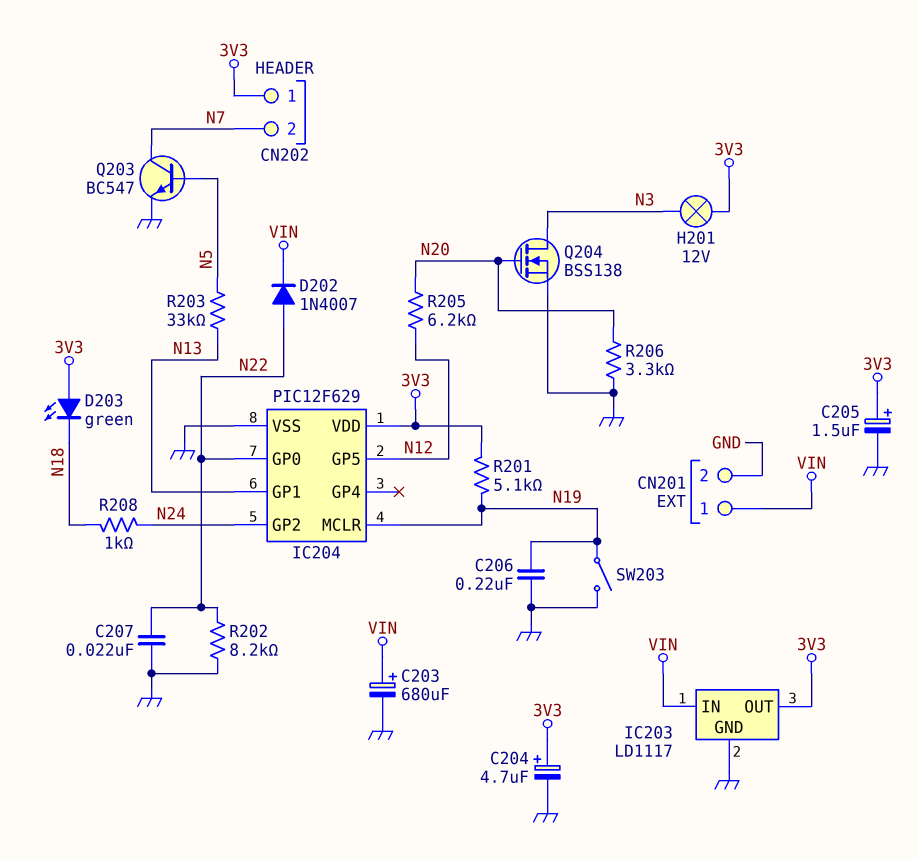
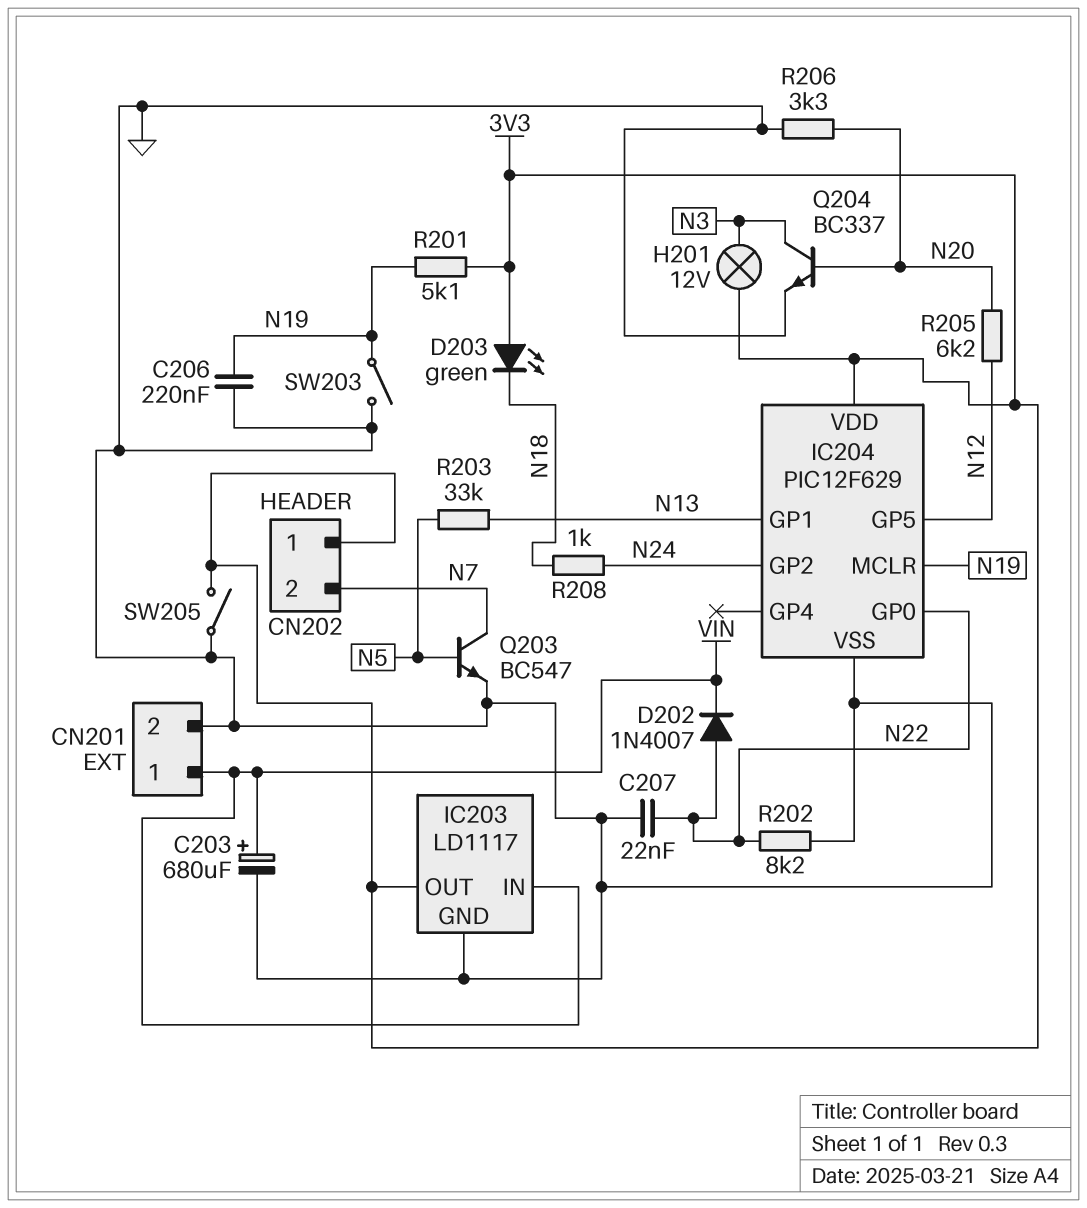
C204: 4.7uF (plus 3V3, minus GND) -> none
C205: 1.5uF (plus 3V3, minus GND) -> none
Q204: NMOS BSS138 (G N20, D N3, S GND) -> NPN BC337 (B N20, C N3, E GND)
SW205: none -> switch (3V3, GND)

